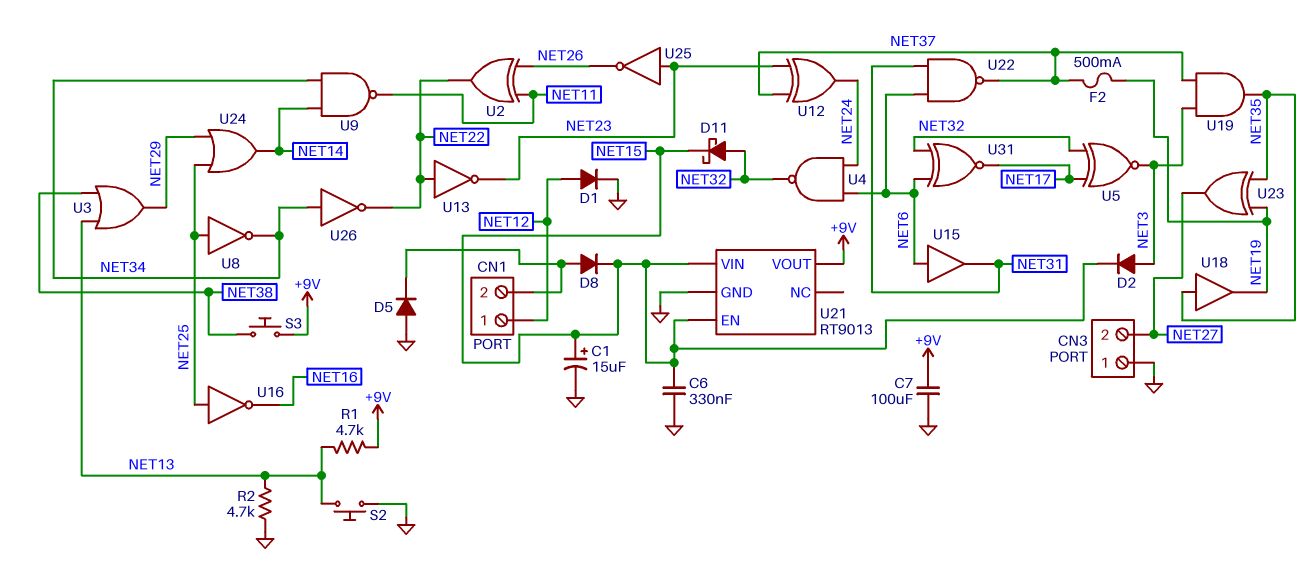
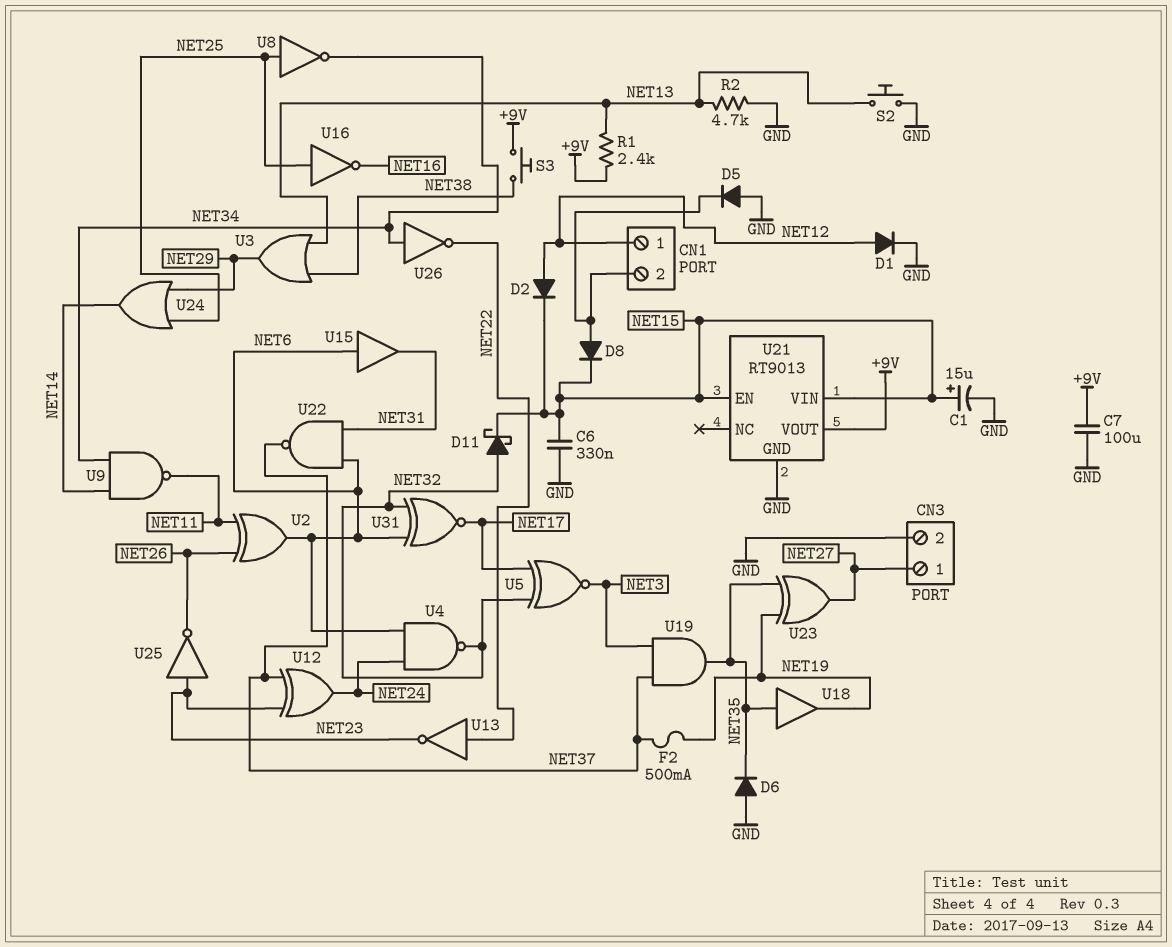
CN3 pin 1: GND -> NET27
CN3 pin 2: NET27 -> GND
D2: diode (A NET3, K NET15) -> diode (A NET12, K NET15)
D6: none -> diode (A GND, K NET35)
R1: 4.7k (+9V, NET13) -> 2.4k (+9V, NET13)
U2: XOR (in NET11, in NET26, out NET22) -> XOR (in NET11, in NET26, out NET6)

